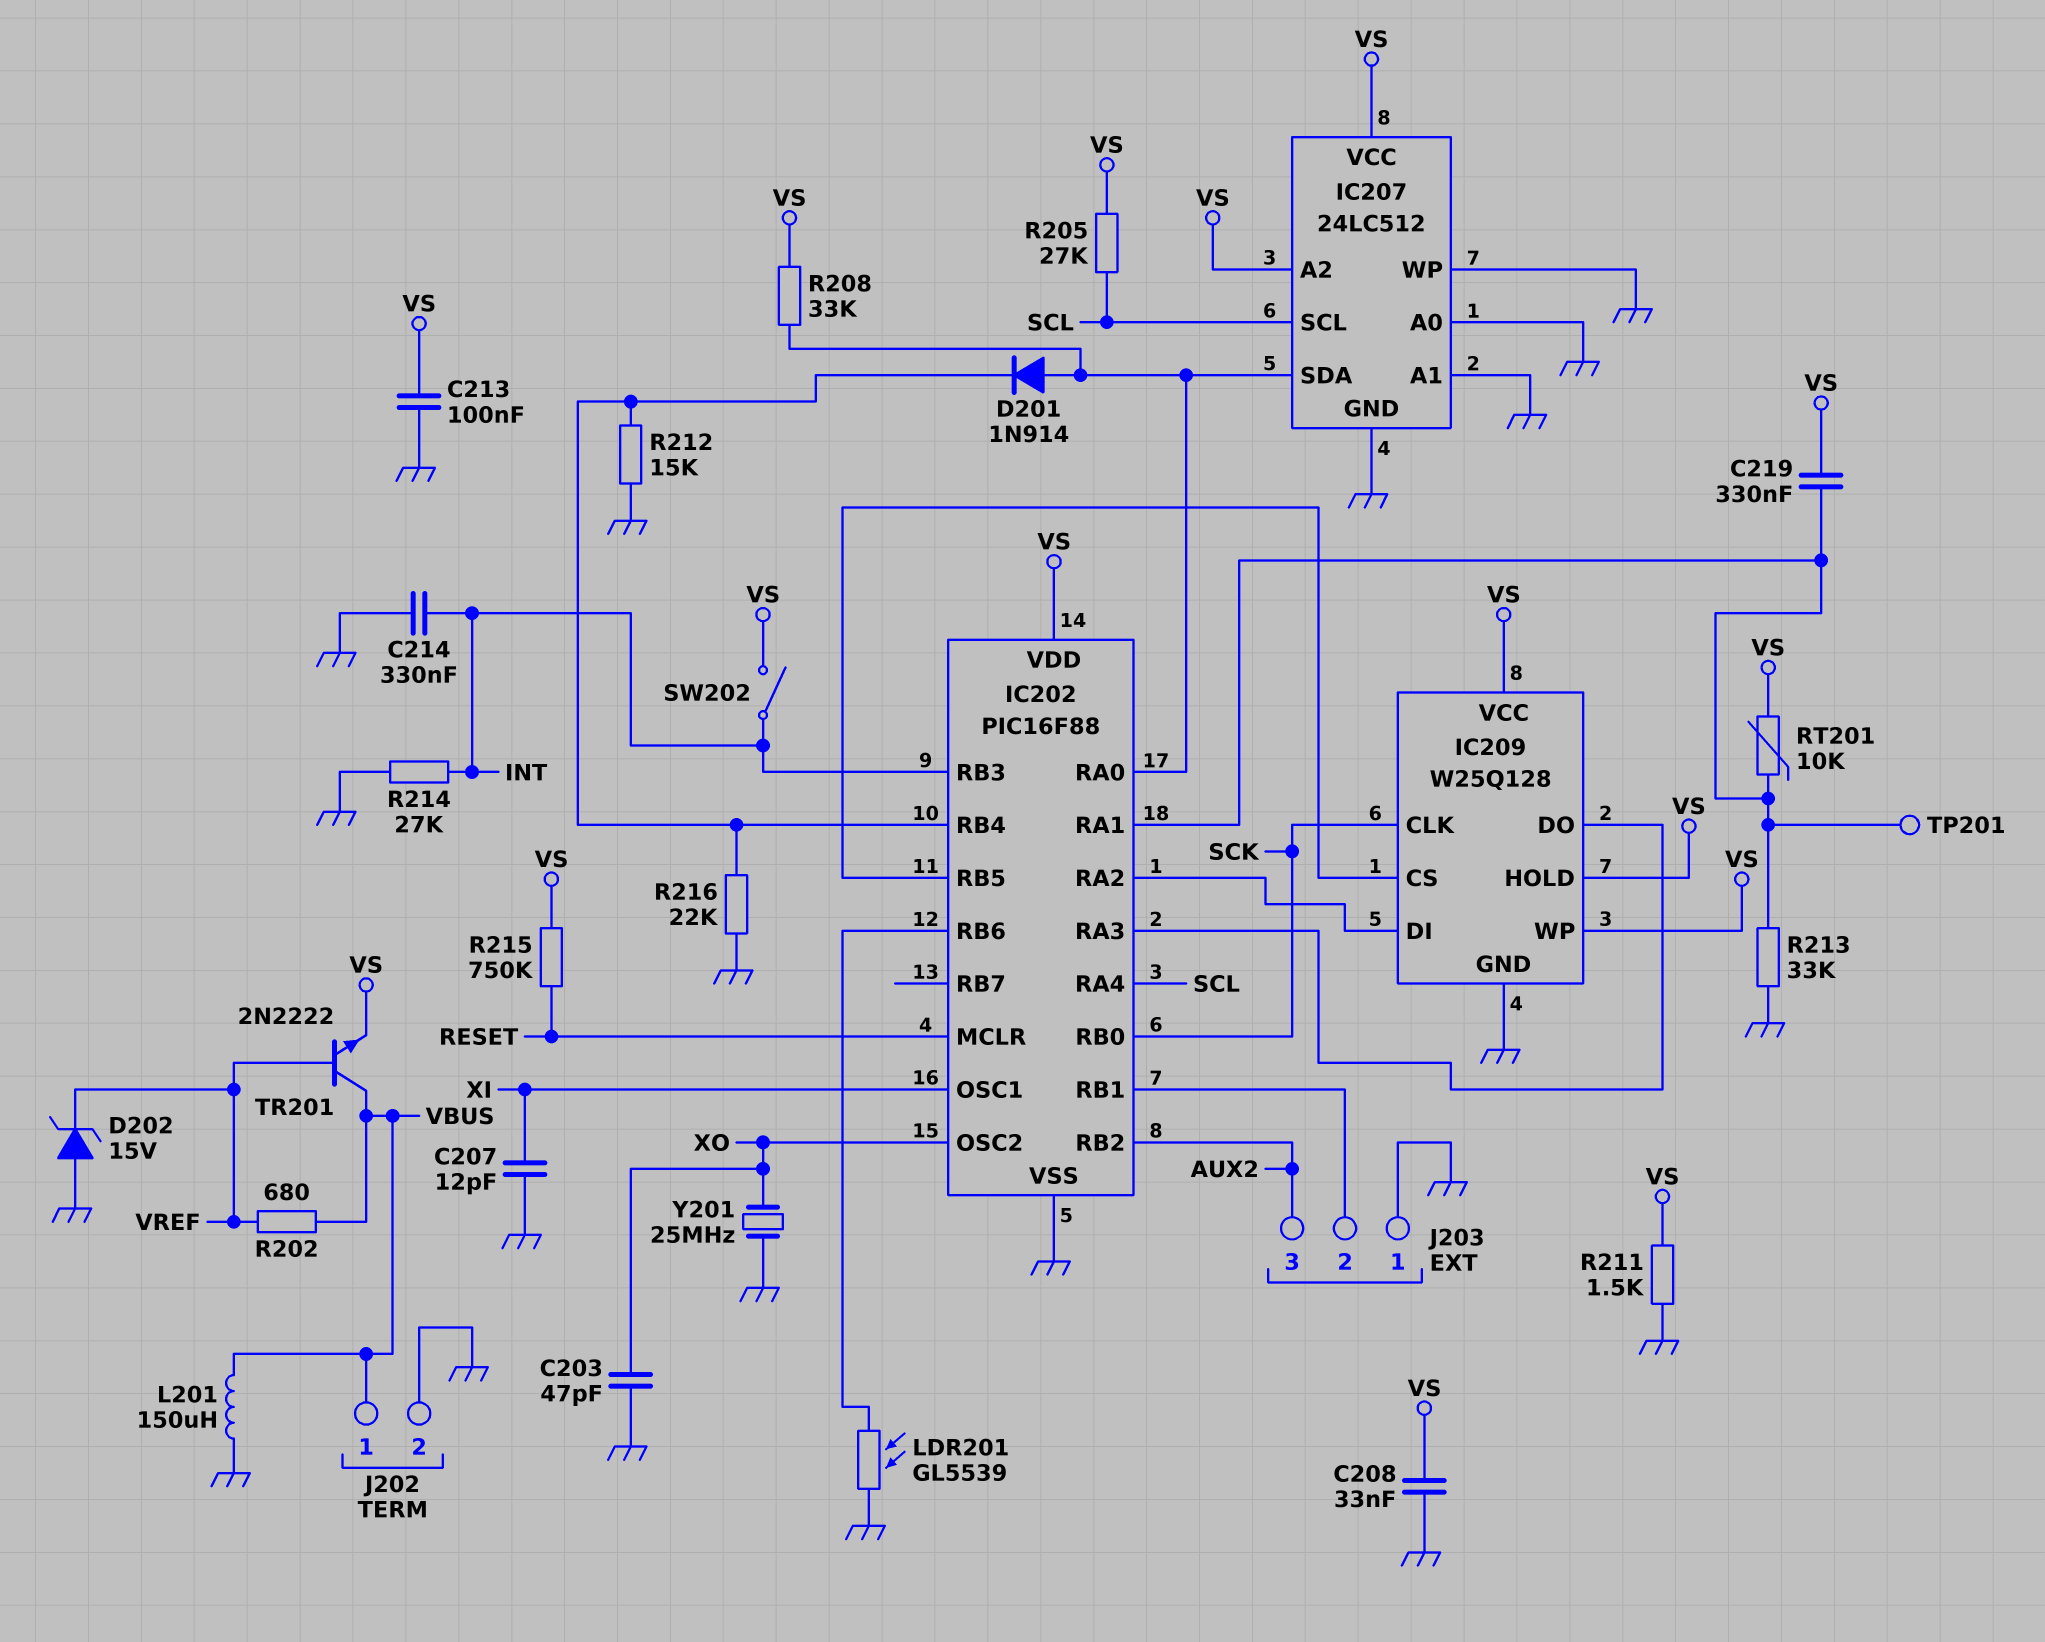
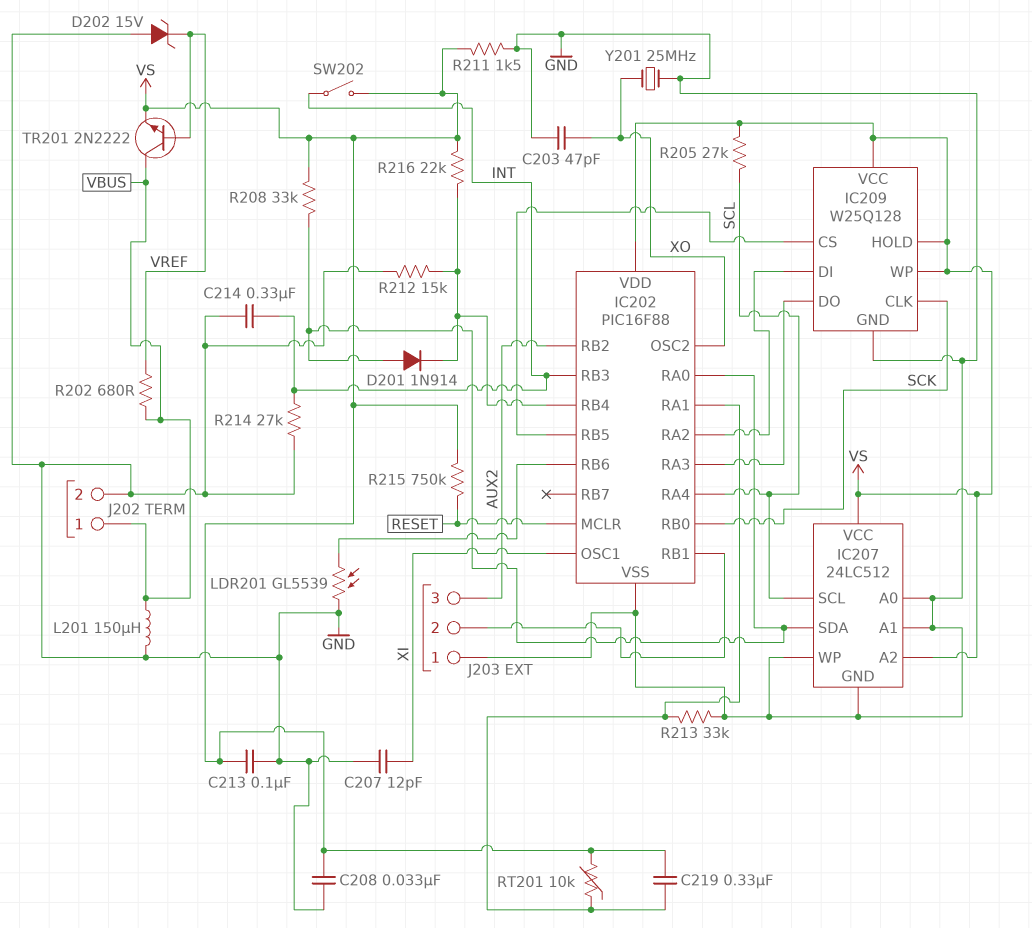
R216: 22k (GND, IC202/RB4) -> 22k (IC202/RB4, VS)
TP201: test point (IC202/RA1) -> none

